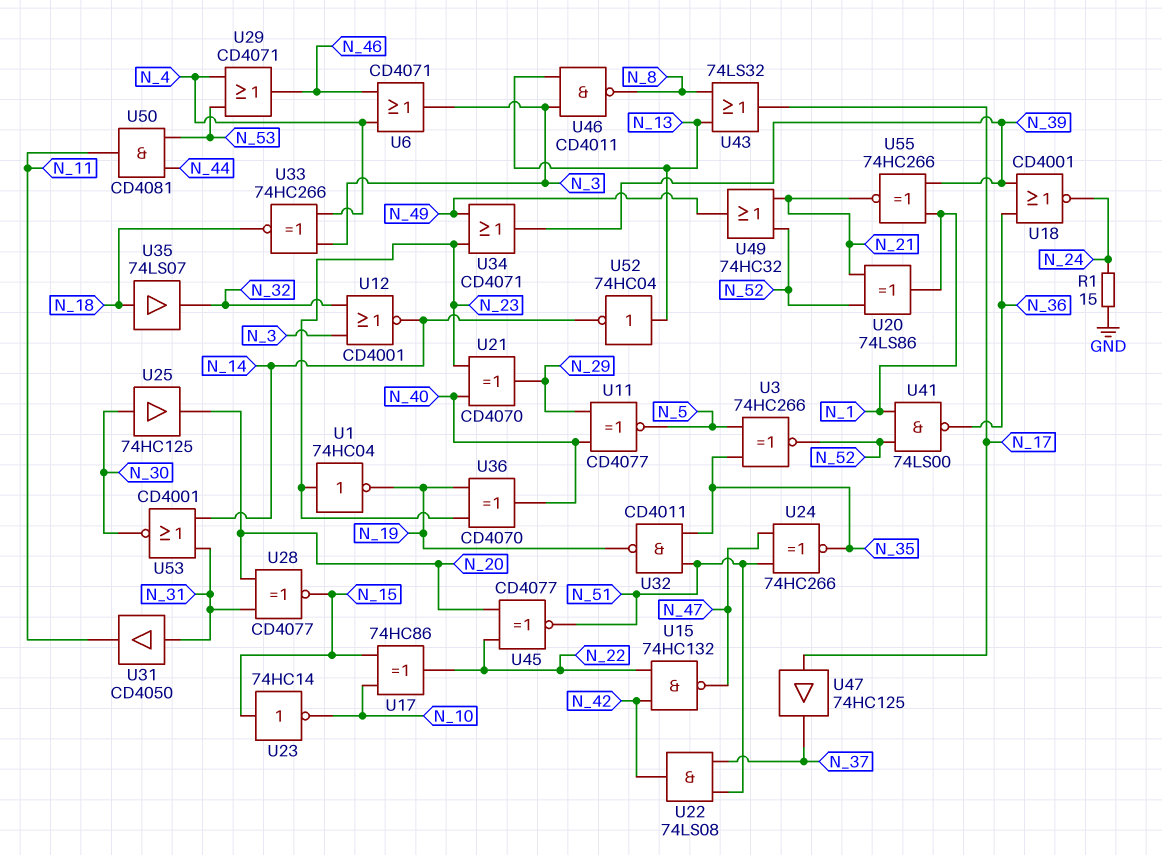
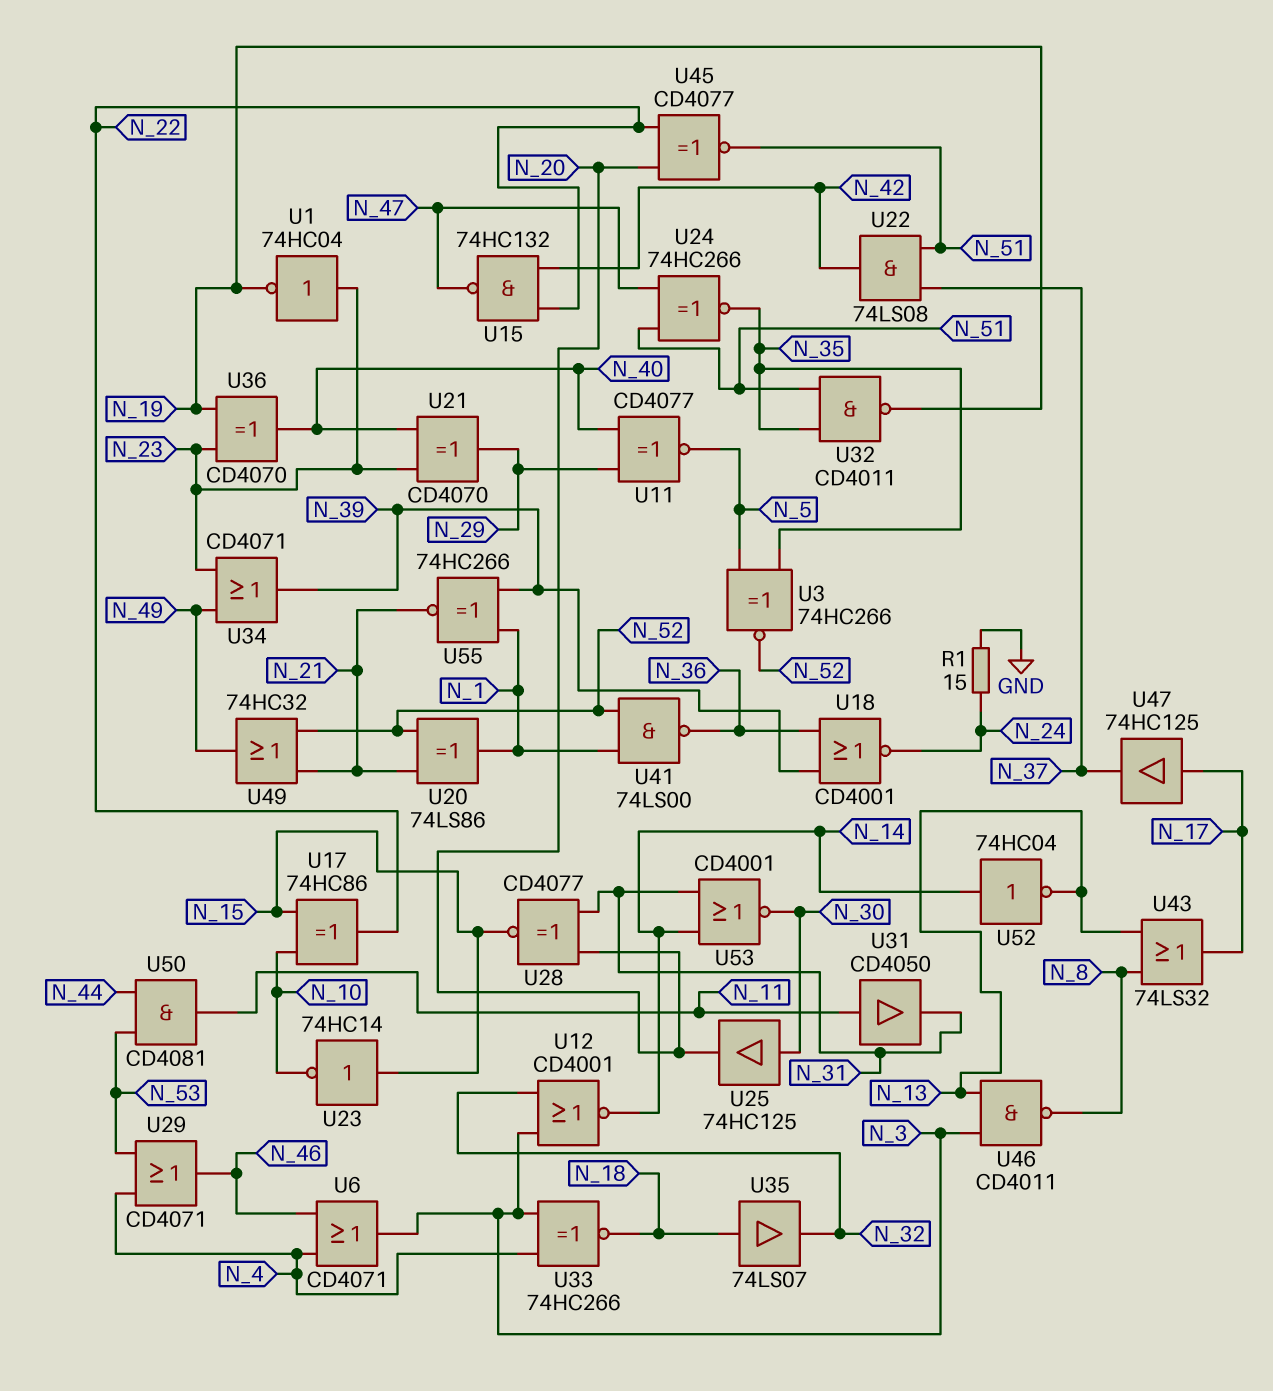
U31: buffer CD4050 (in N_31, out N_11) -> buffer CD4050 (in N_11, out N_31)
U52: NOT 74HC04 (in N_13, out N_14) -> NOT 74HC04 (in N_14, out N_13)

